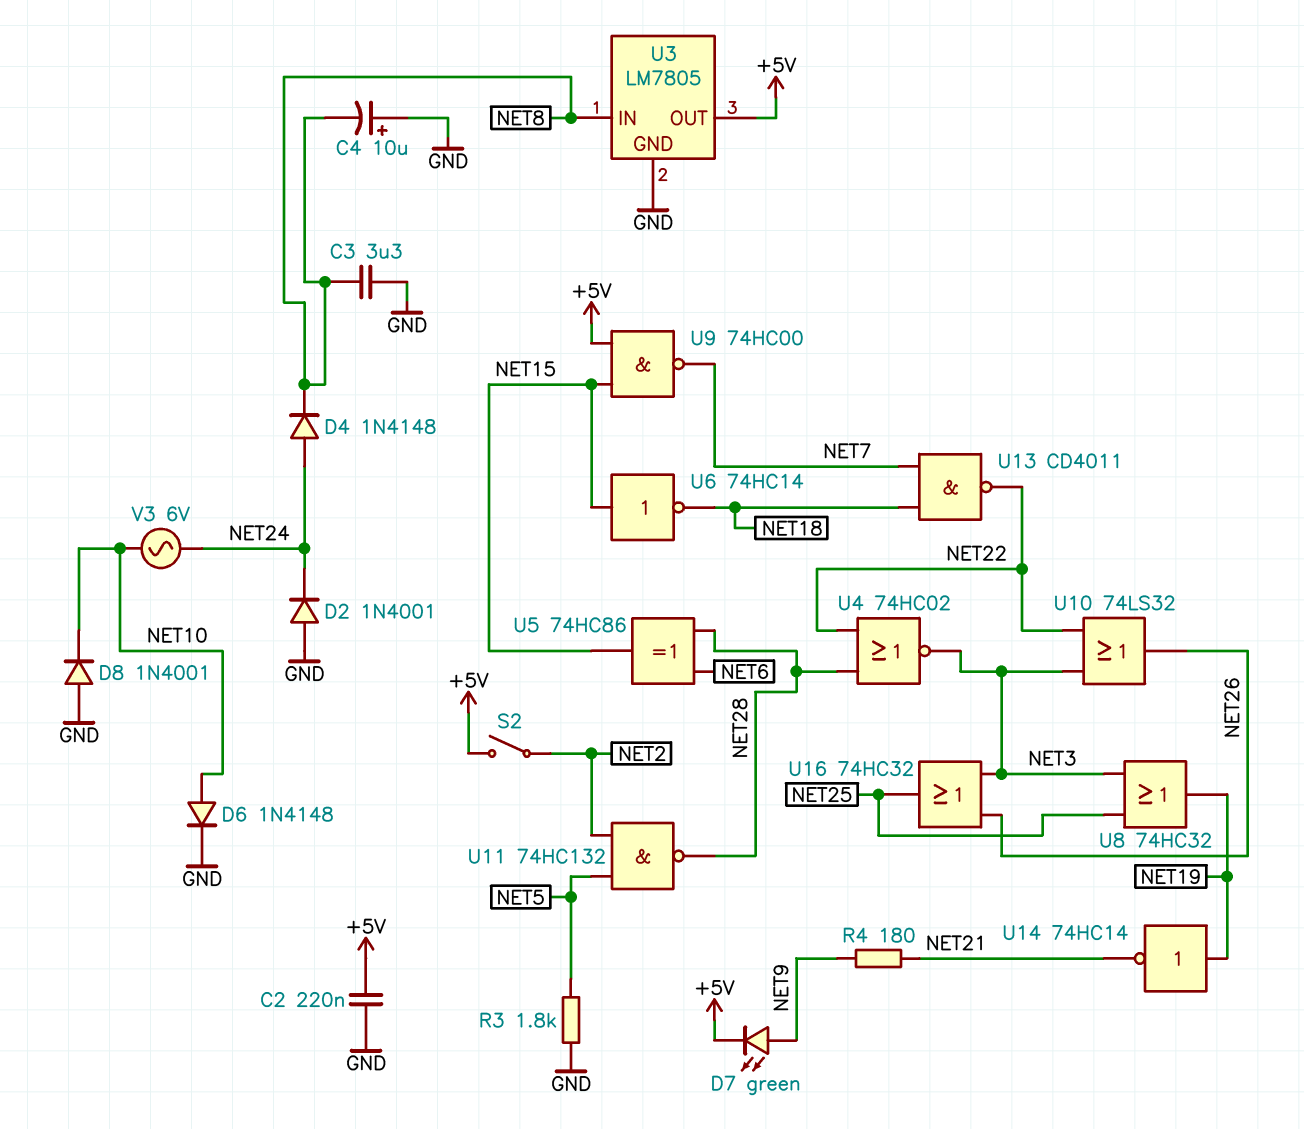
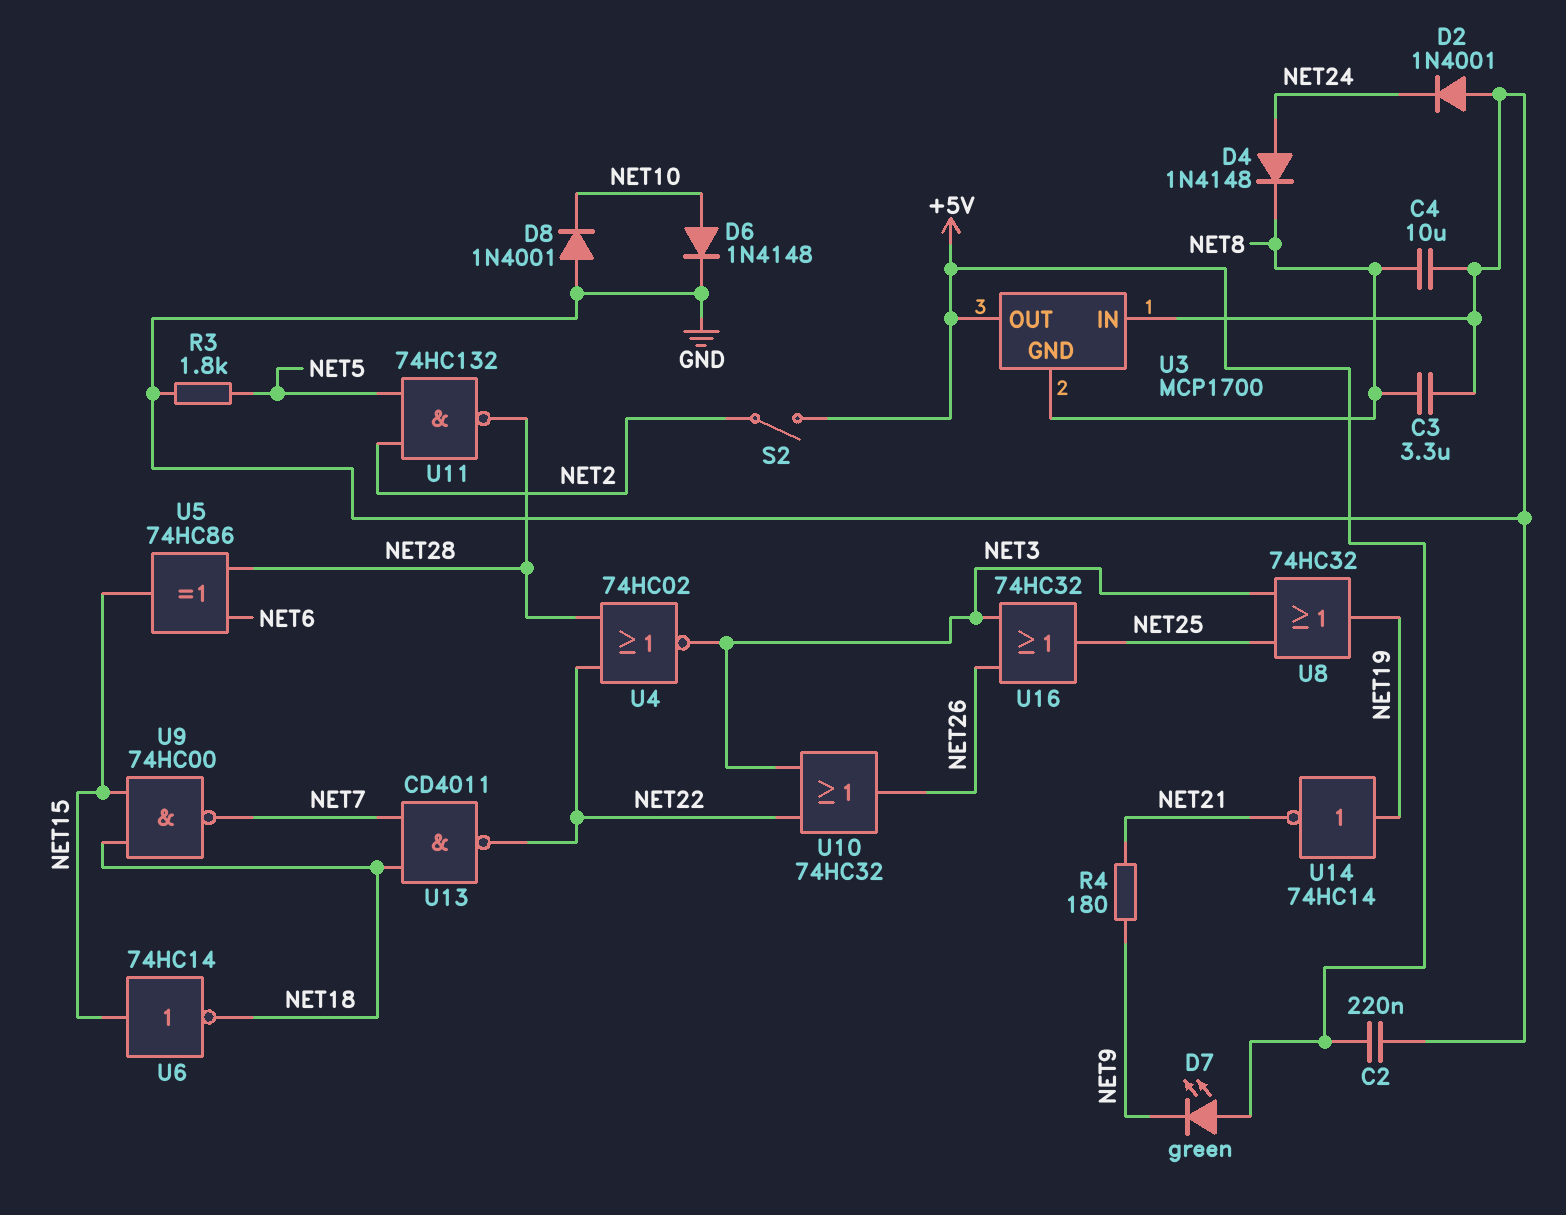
C4: 10uF (plus GND, minus NET8) -> 10uF (GND, NET8)
D7: LED green (A NET9, K +5V) -> LED green (A +5V, K NET9)
U3: LM7805 -> MCP1700
U3 pin GND: GND -> NET8
U3 pin IN: NET8 -> GND
U9: NAND 74HC00 (in +5V, in NET15, out NET7) -> NAND 74HC00 (in NET15, in NET18, out NET7)
U10: OR 74LS32 (in NET3, in NET22, out NET26) -> OR 74HC32 (in NET3, in NET22, out NET26)
V3: AC 6V (NET10, NET24) -> none

